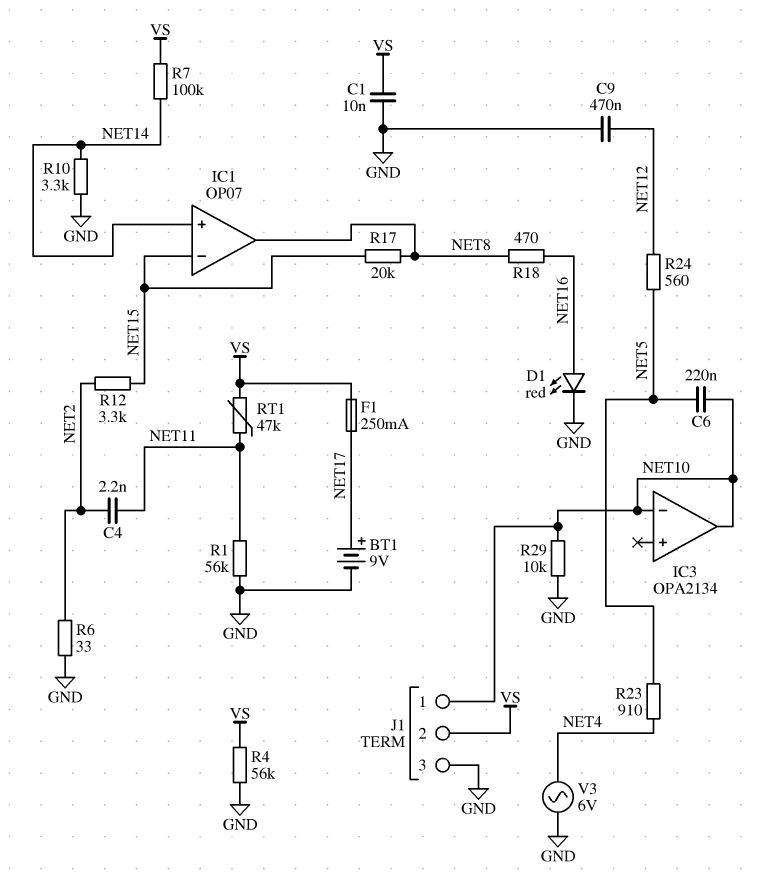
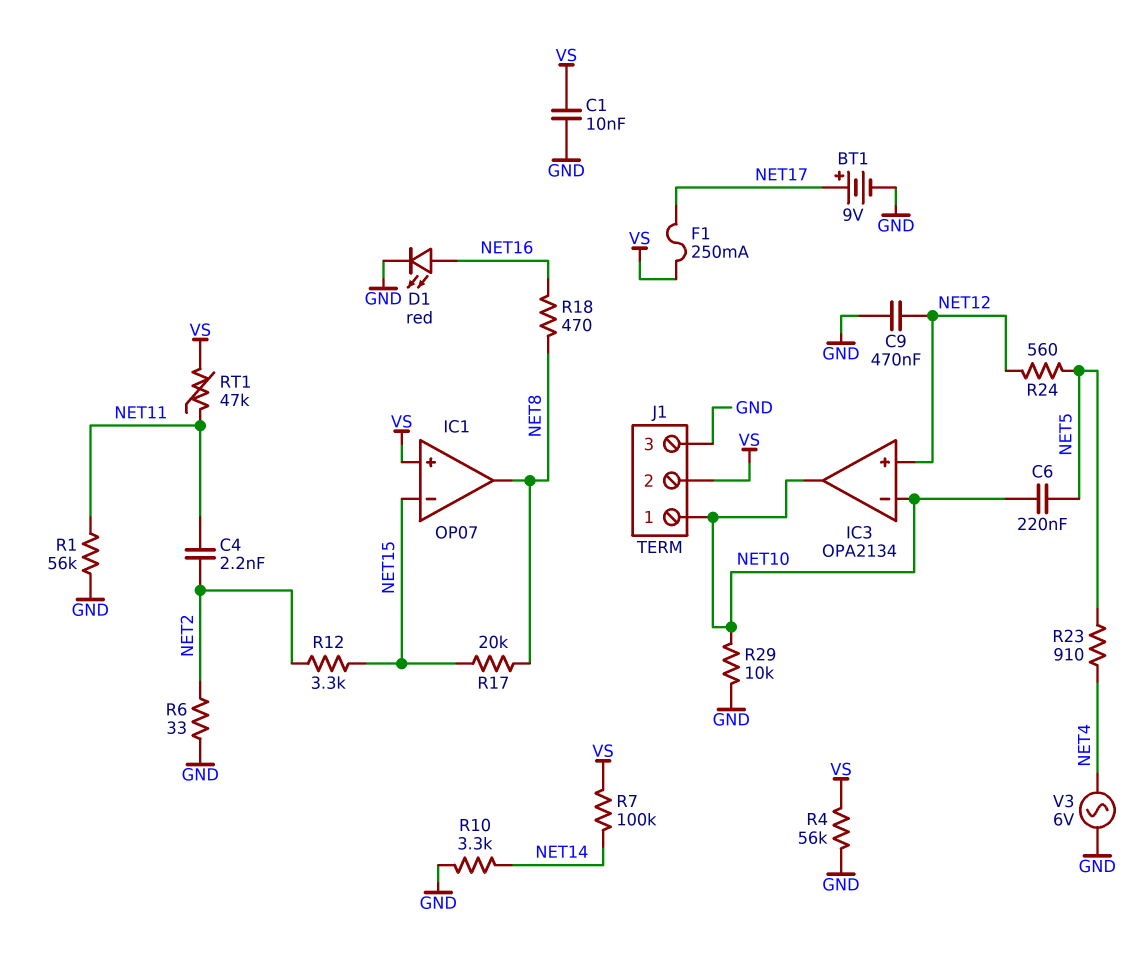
IC1 pin in+: NET14 -> VS
IC3 pin in+: none -> NET12

